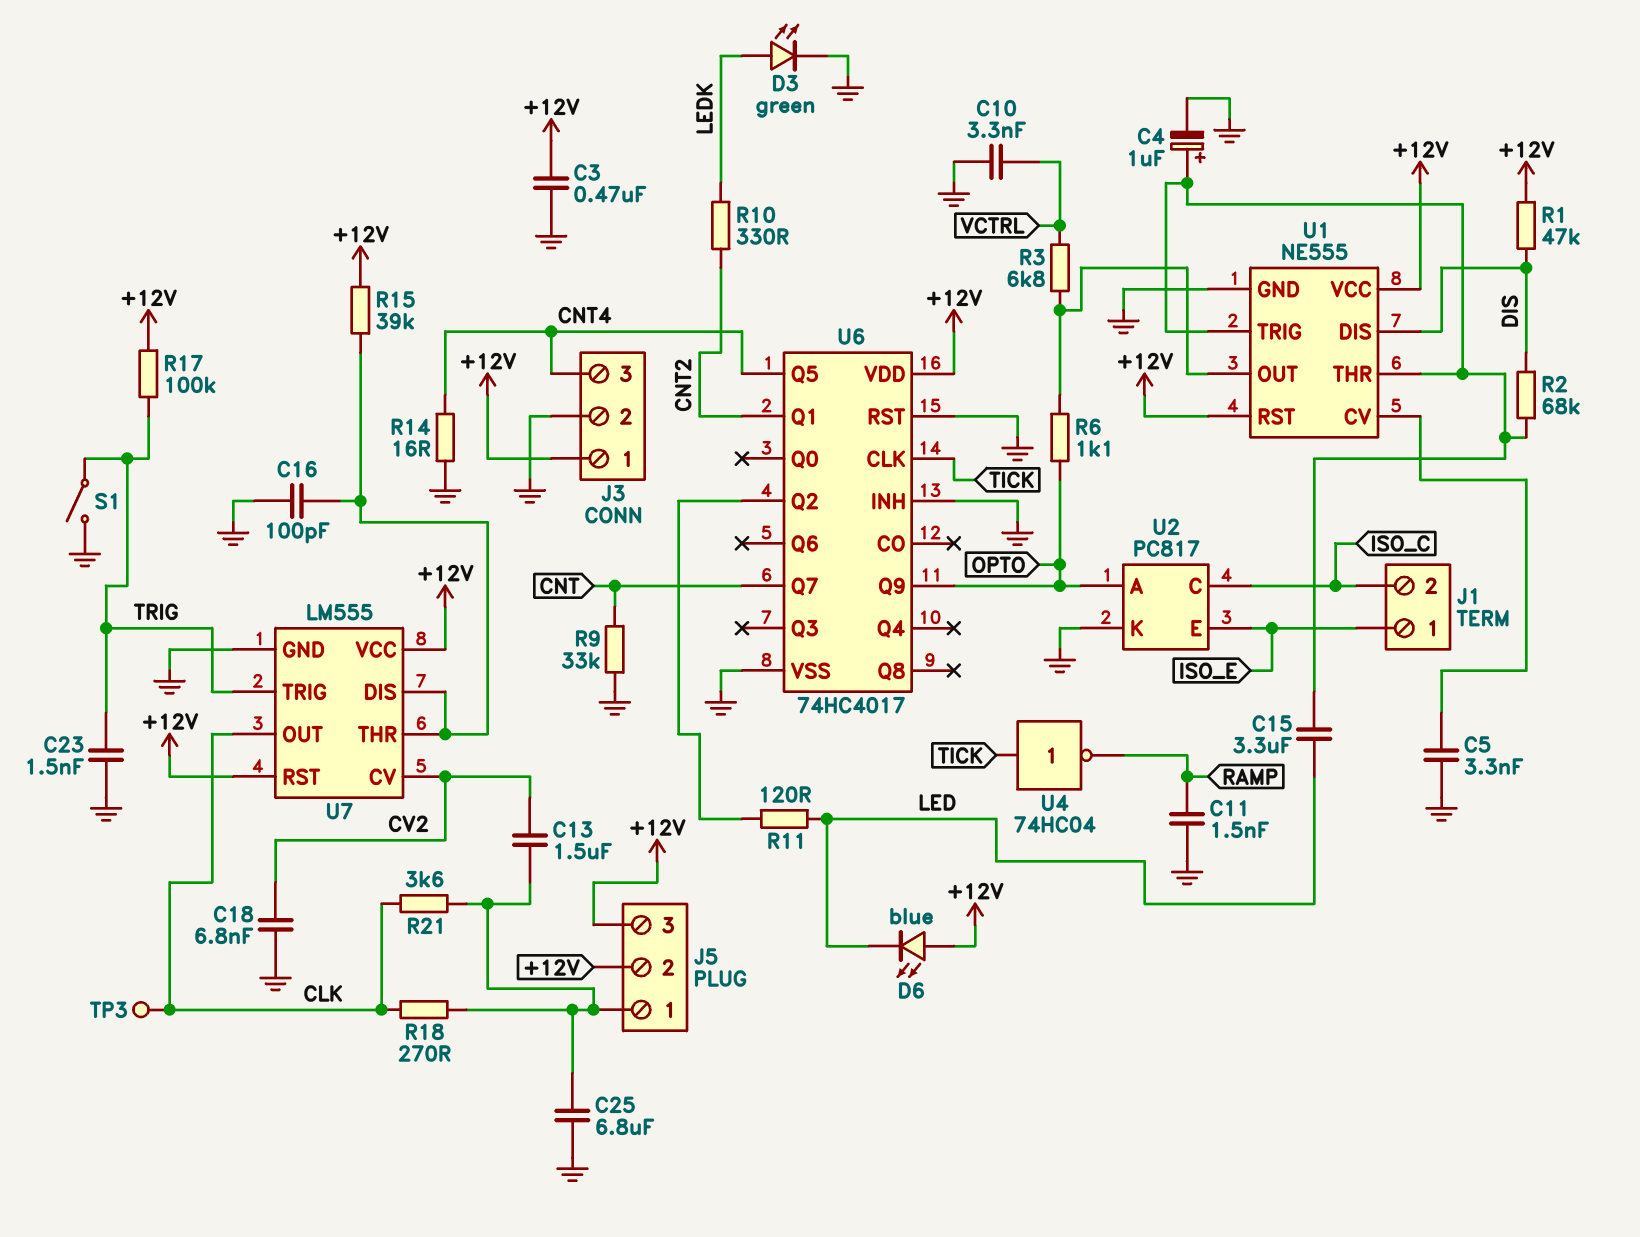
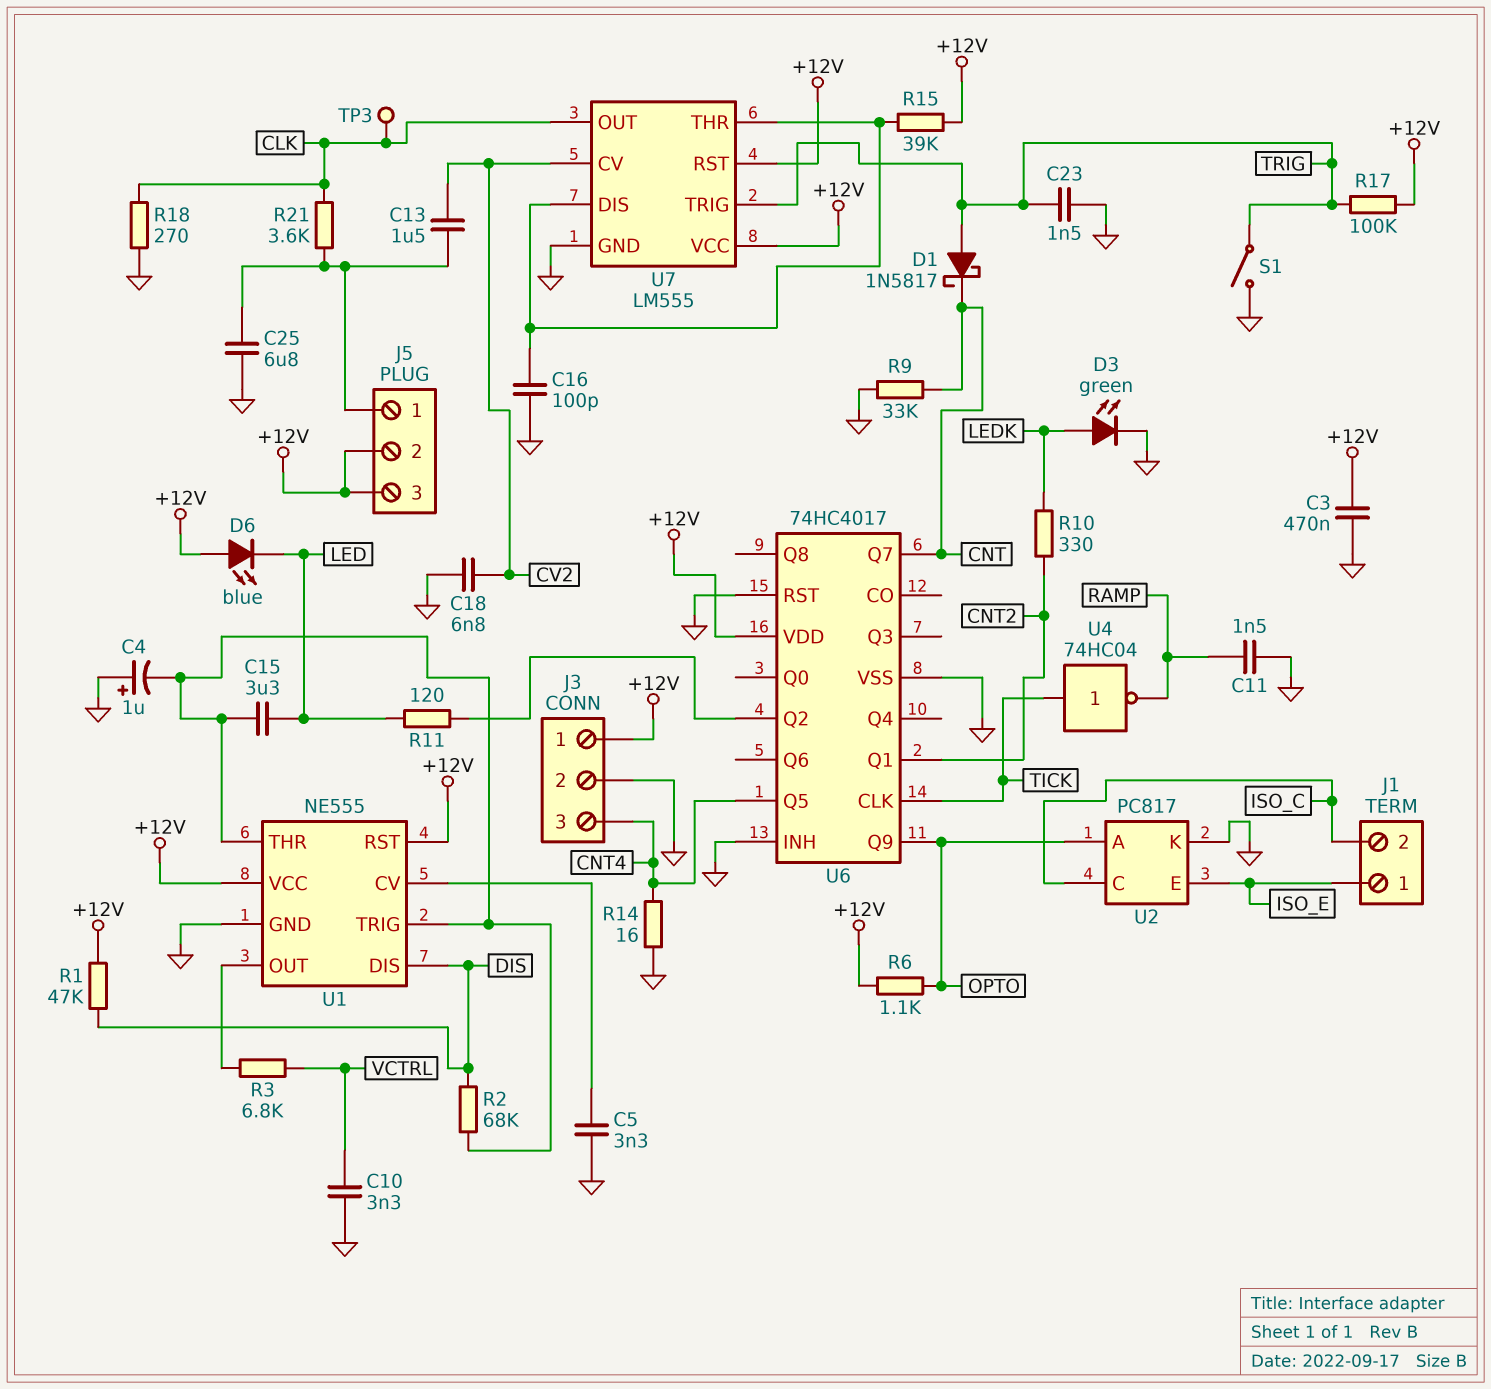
C4: 1uF (plus U1/THR, minus GND) -> 1uF (plus GND, minus U1/THR)
D1: none -> schottky 1N5817 (A TRIG, K CNT)
R6: 1.1k (OPTO, U1/OUT) -> 1.1k (+12V, OPTO)
R18: 270 (CLK, J5/1) -> 270 (CLK, GND)

